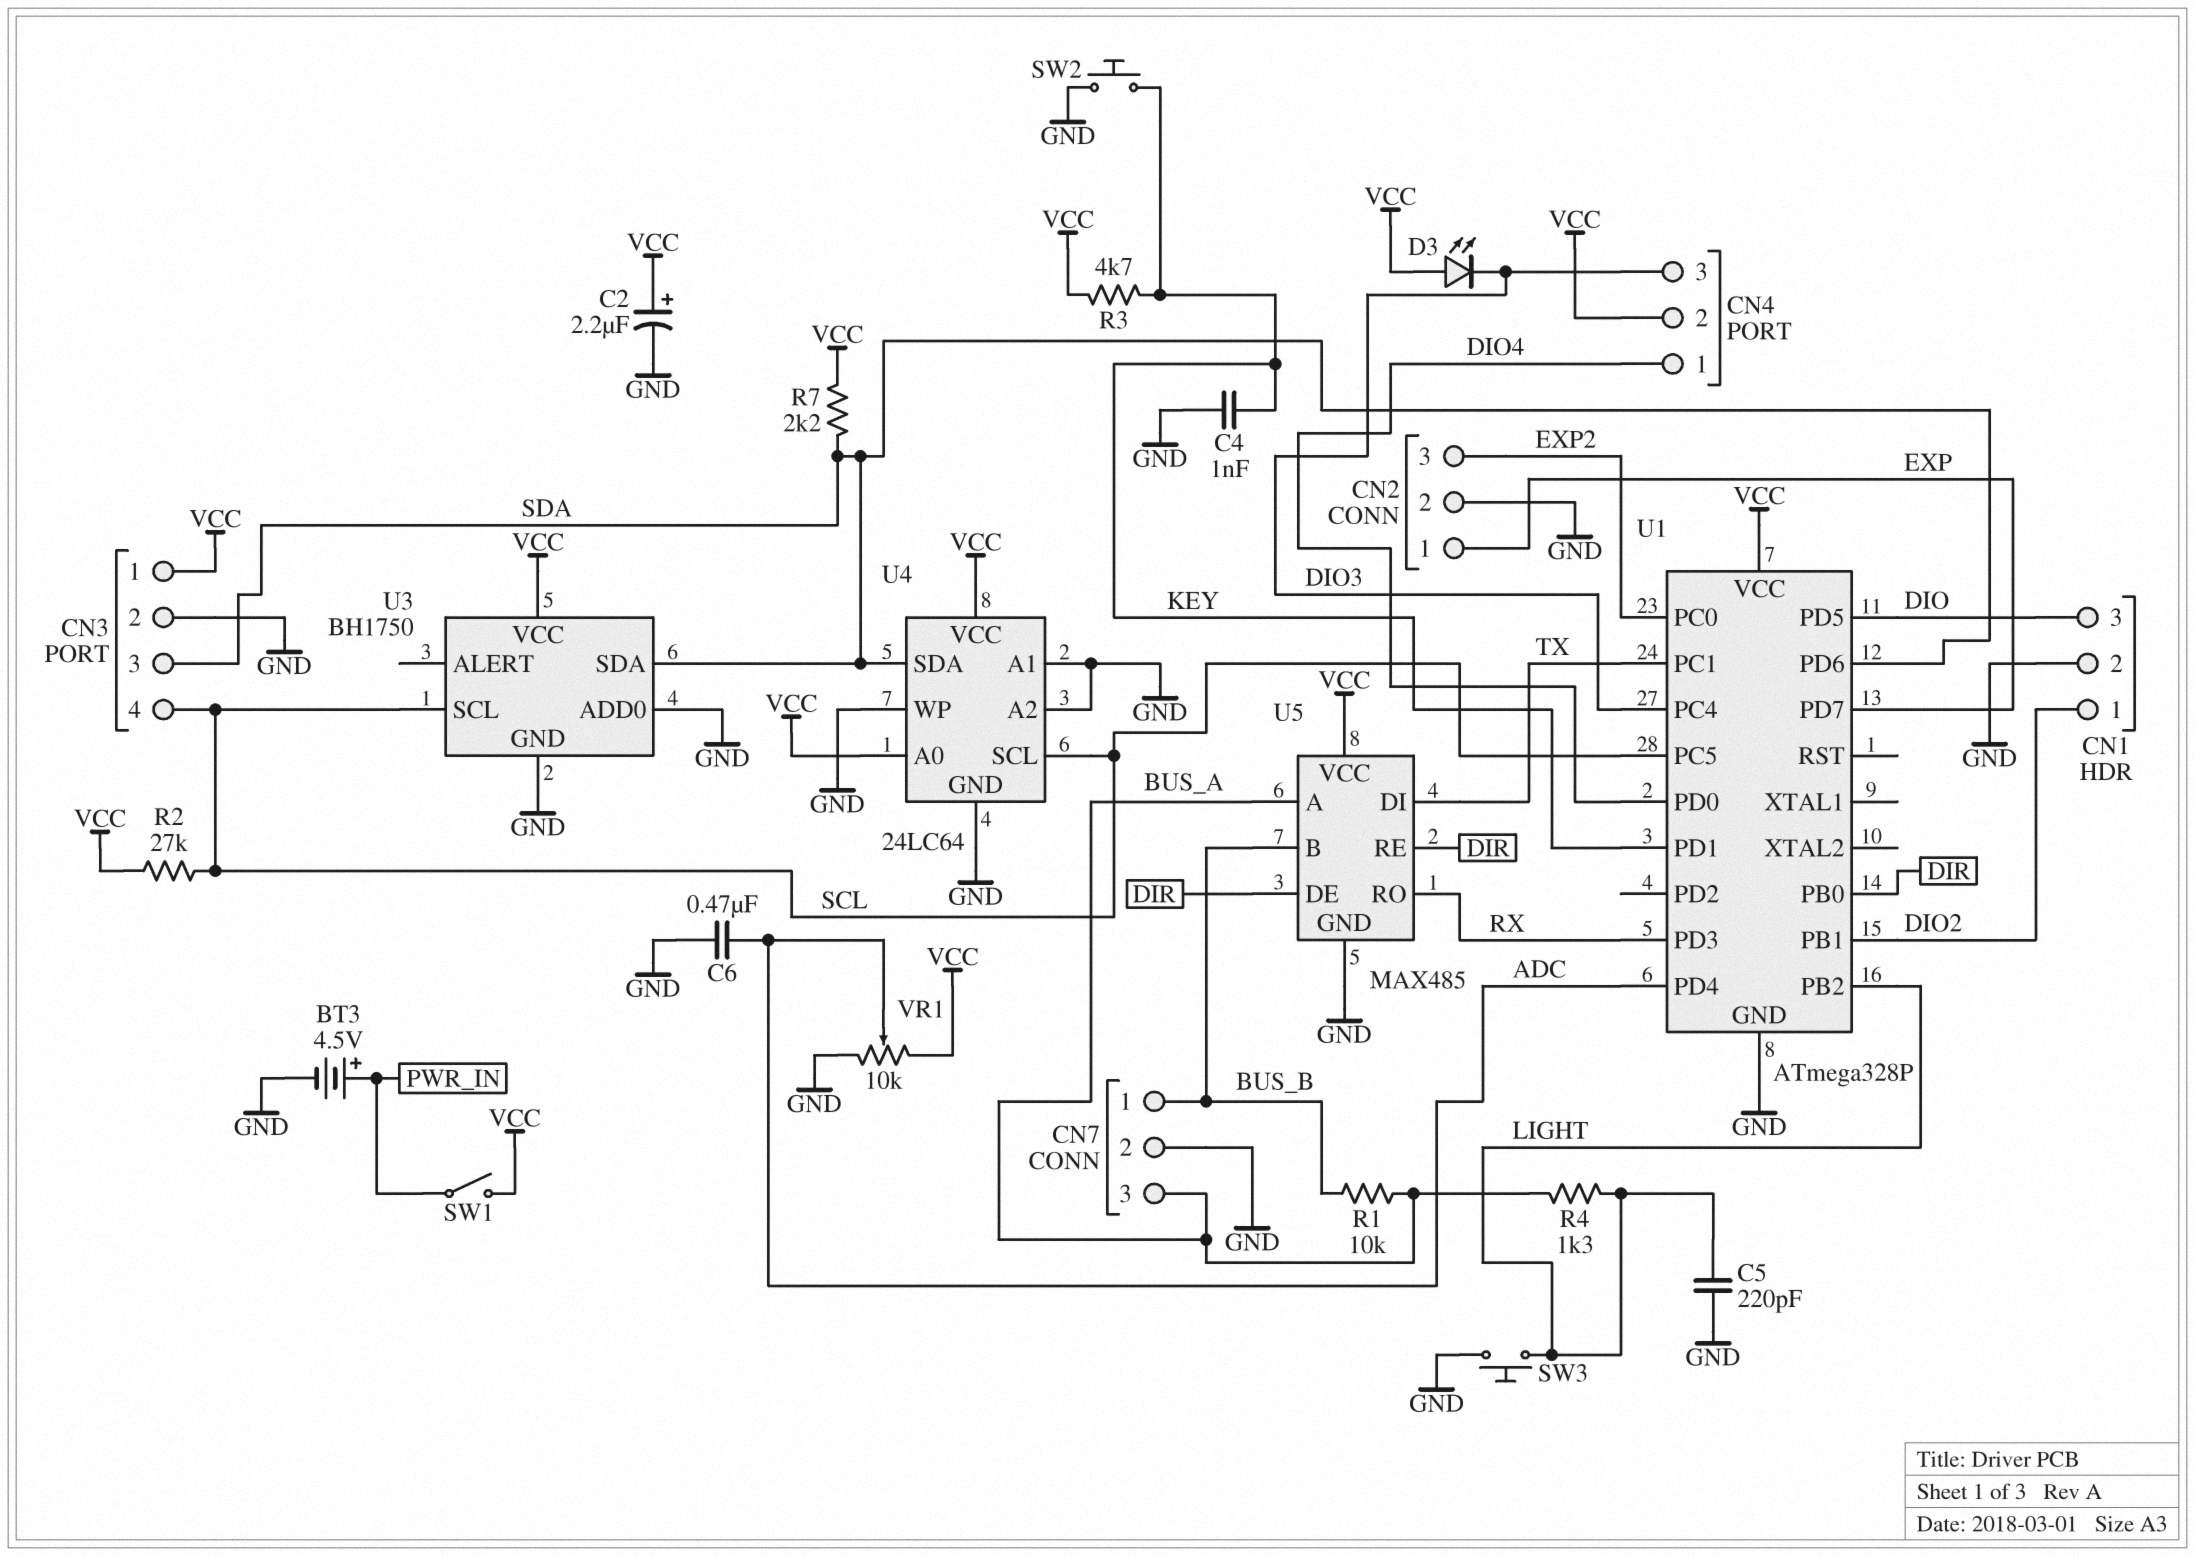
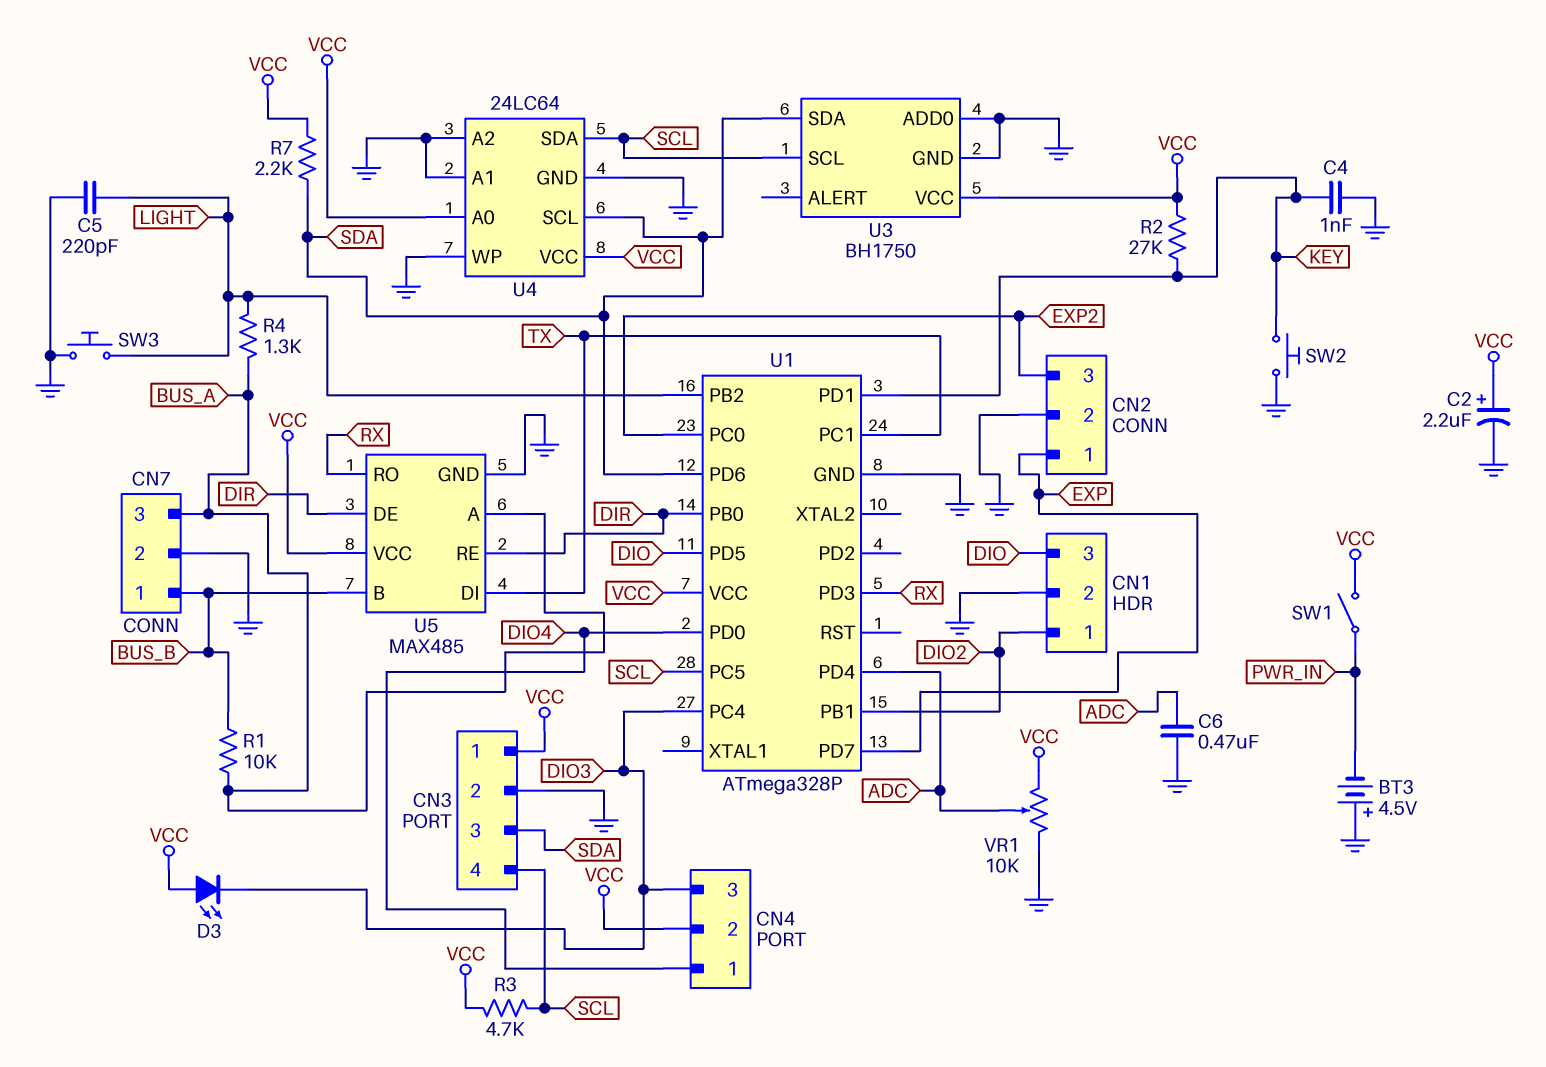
BT3: 4.5V (plus PWR_IN, minus GND) -> 4.5V (plus GND, minus PWR_IN)
R2: 27k (SCL, VCC) -> 27k (KEY, VCC)
R3: 4.7k (KEY, VCC) -> 4.7k (SCL, VCC)
U4 pin SCL: SCL -> SDA
U4 pin SDA: SDA -> SCL

